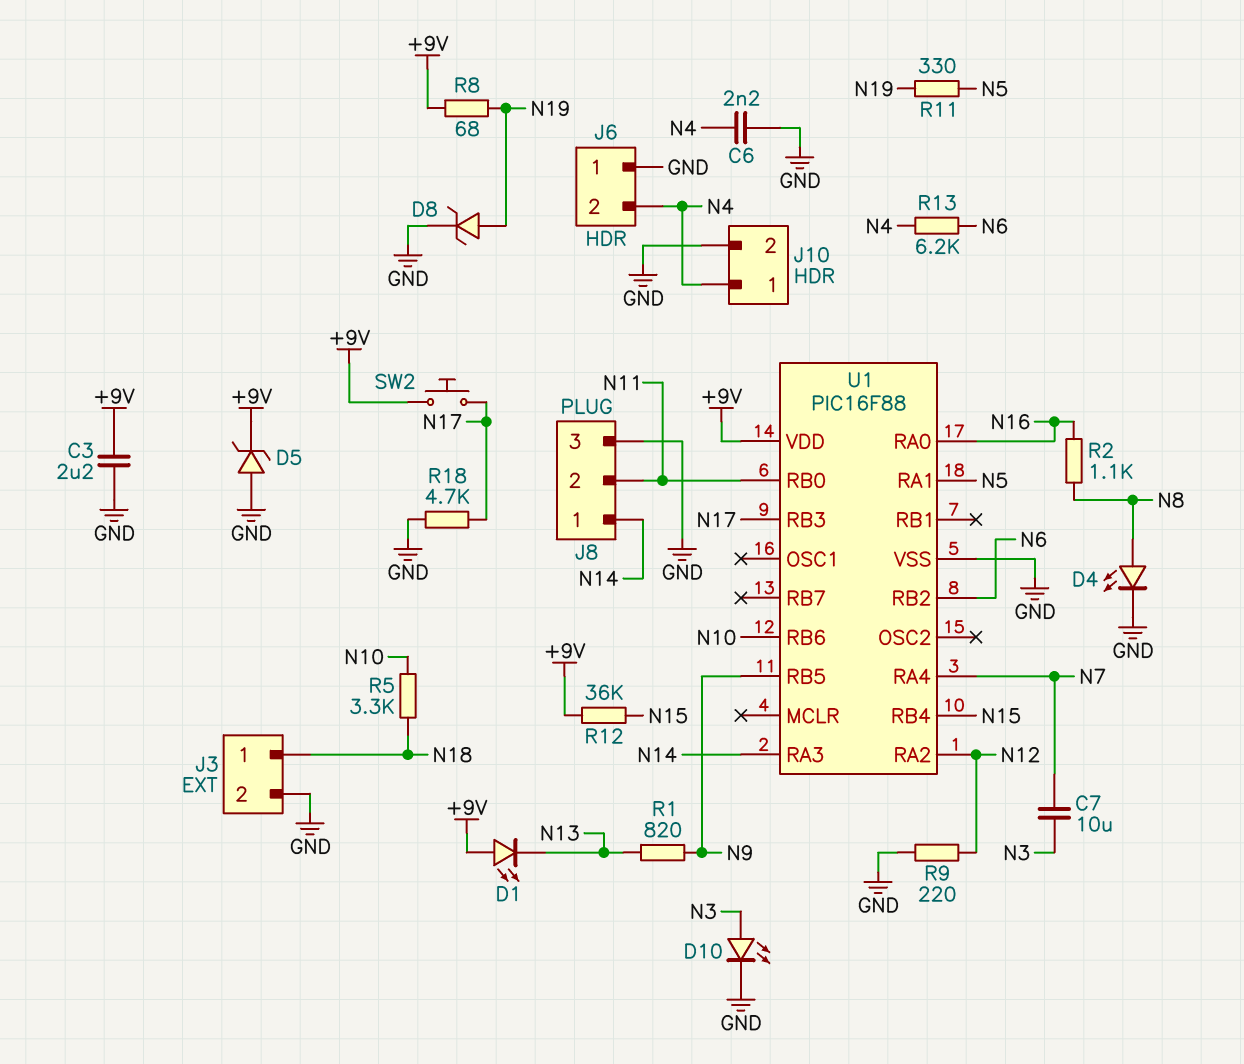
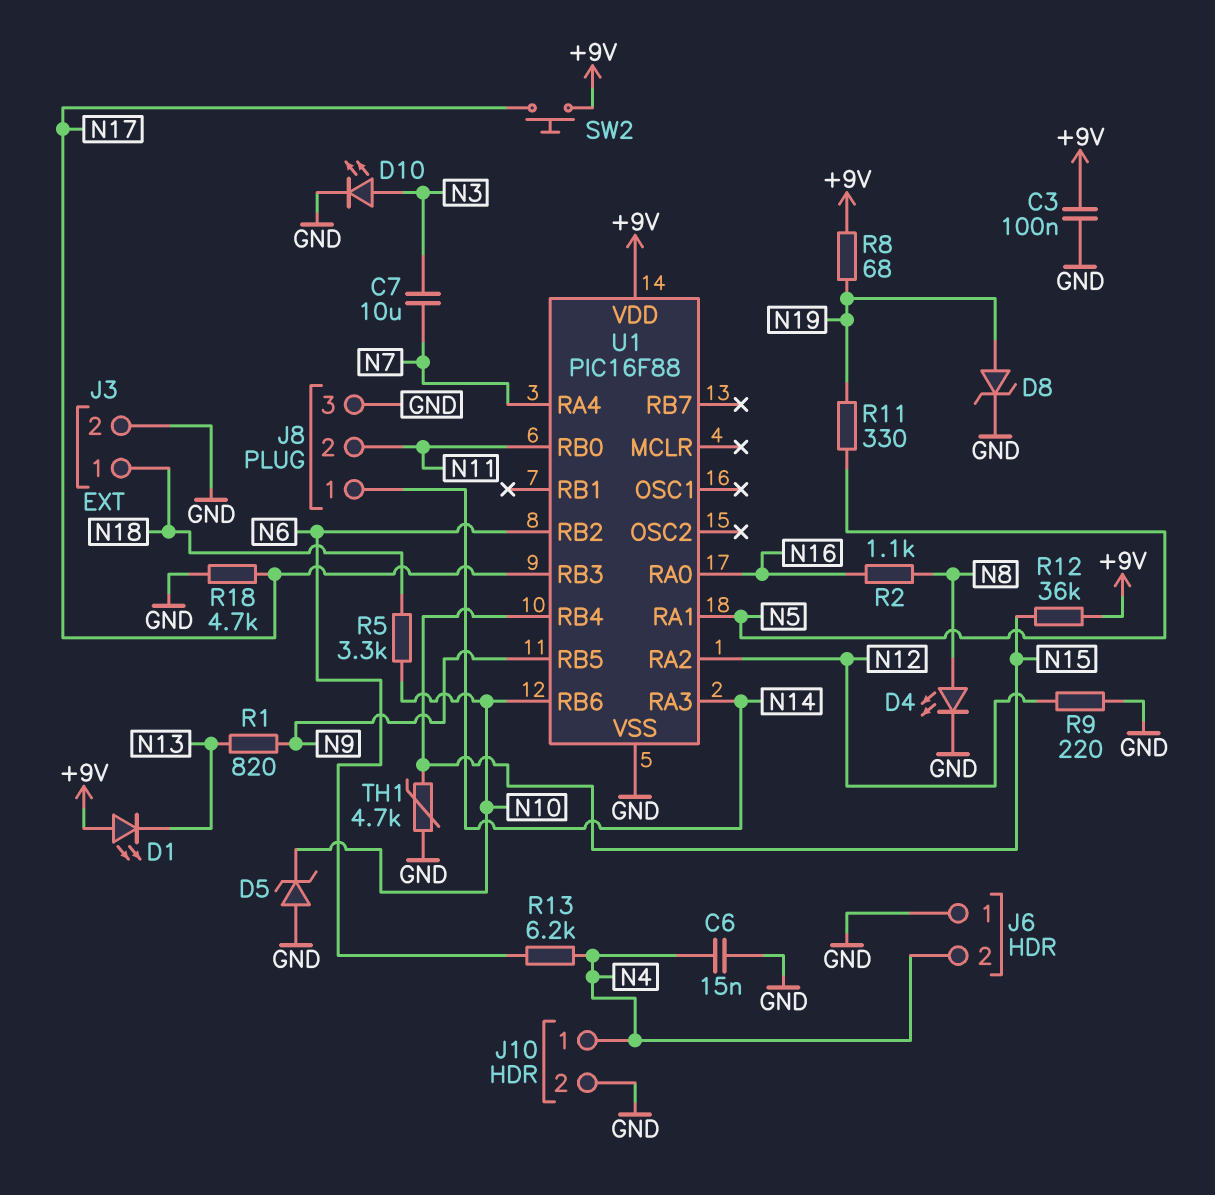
C3: 2.2uF (+9V, GND) -> 100nF (+9V, GND)
C6: 2.2nF (GND, N4) -> 15nF (GND, N4)
D5: zener (A GND, K +9V) -> zener (A GND, K N10)
TH1: none -> 4.7k (GND, N15)

